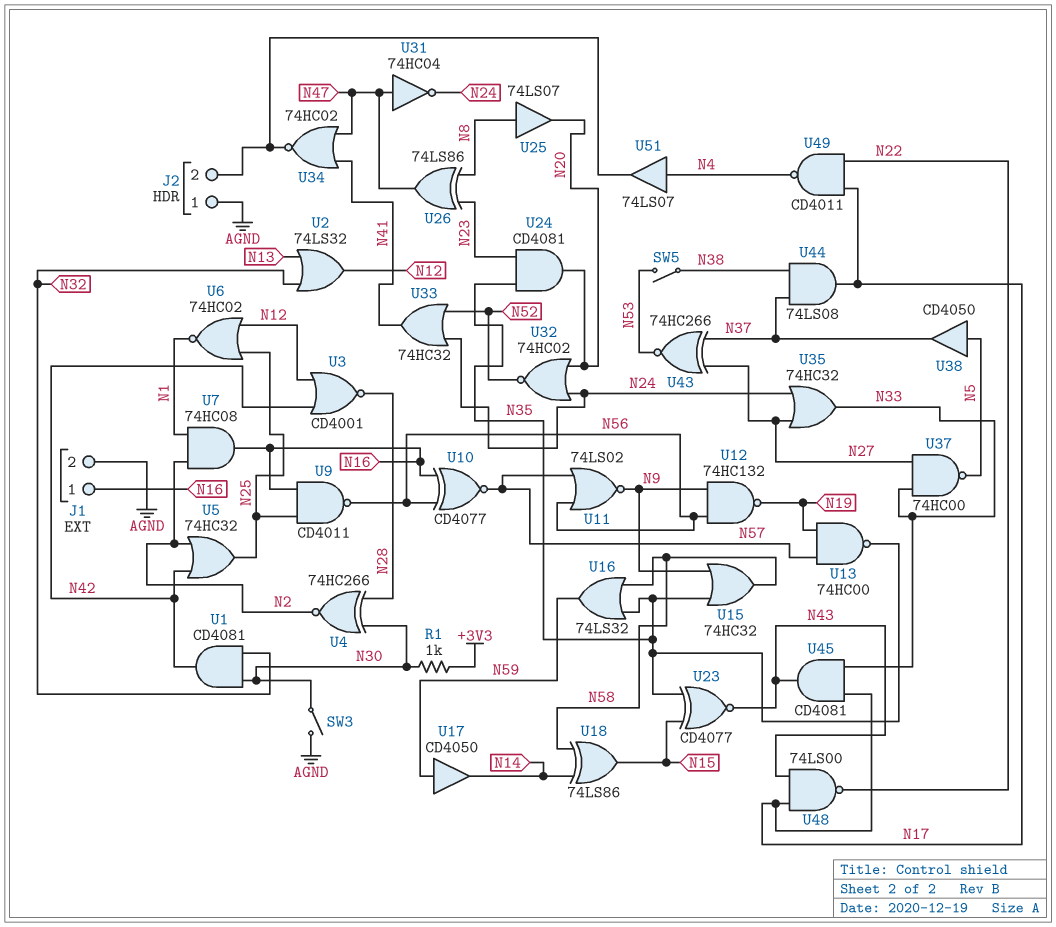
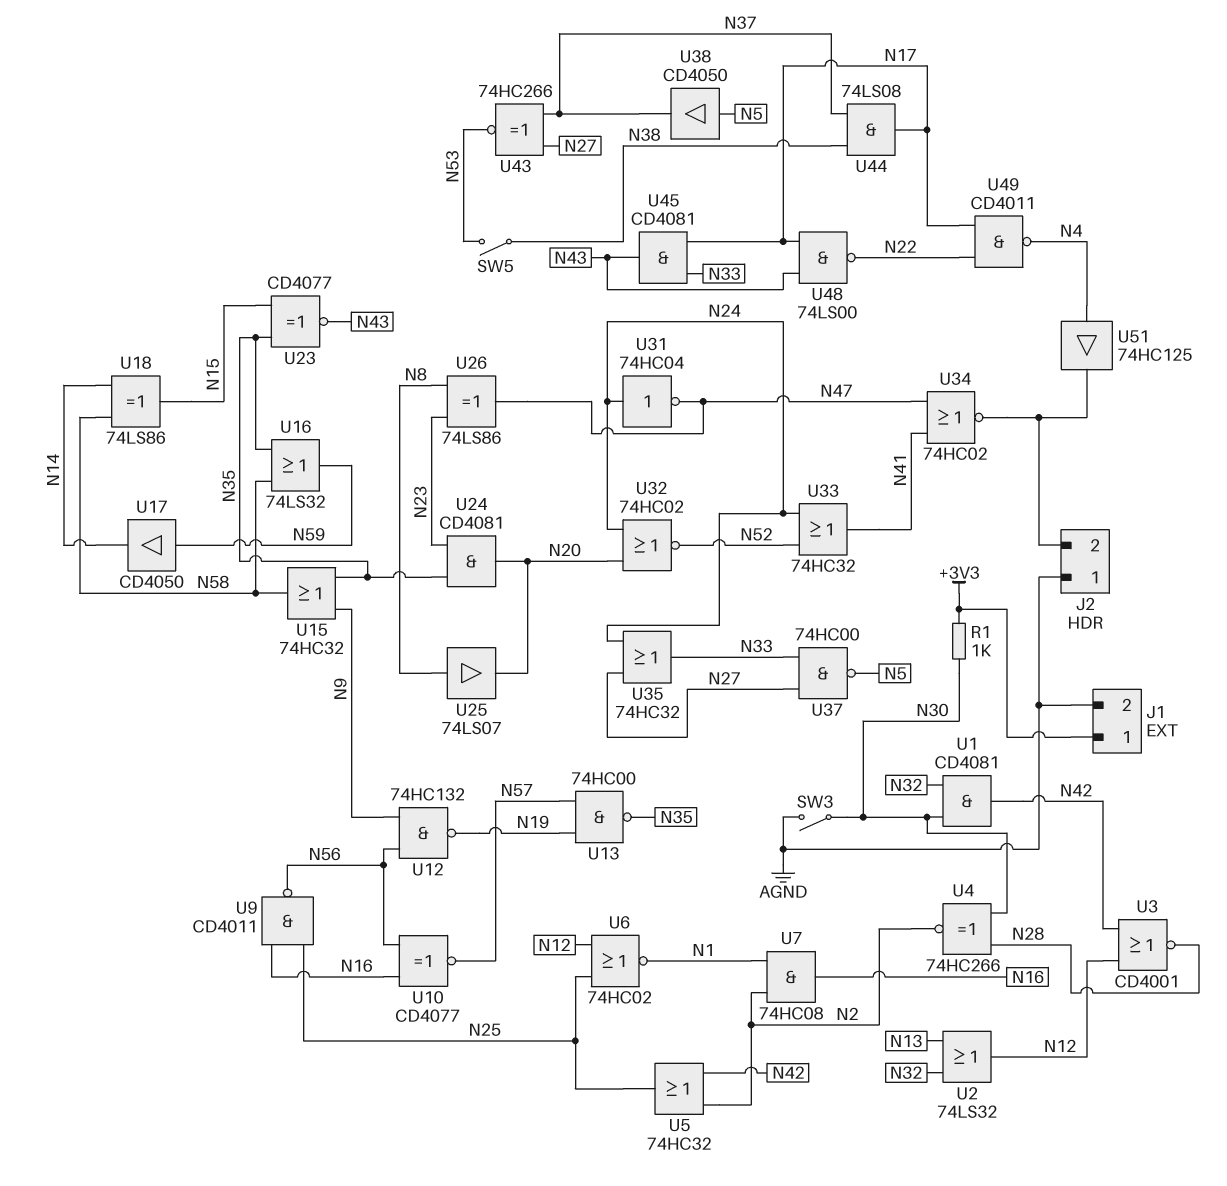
J1 pin 1: N16 -> +3V3
U11: NOR 74LS02 (in N56, in N57, out N9) -> none
U31: NOT 74HC04 (in N47, out N24) -> NOT 74HC04 (in N24, out N47)
U51: buffer 74LS07 (in N4, out J2/2) -> buffer 74HC125 (in N4, out J2/2)

